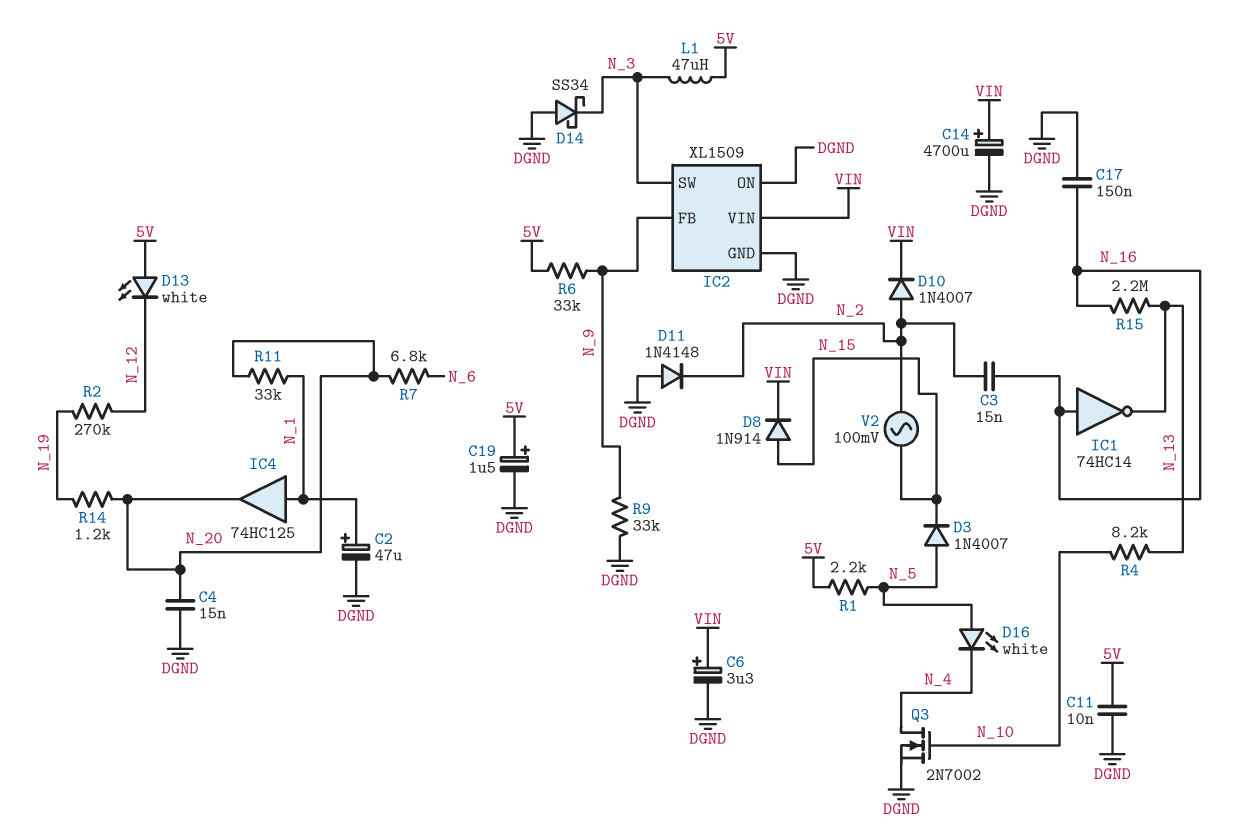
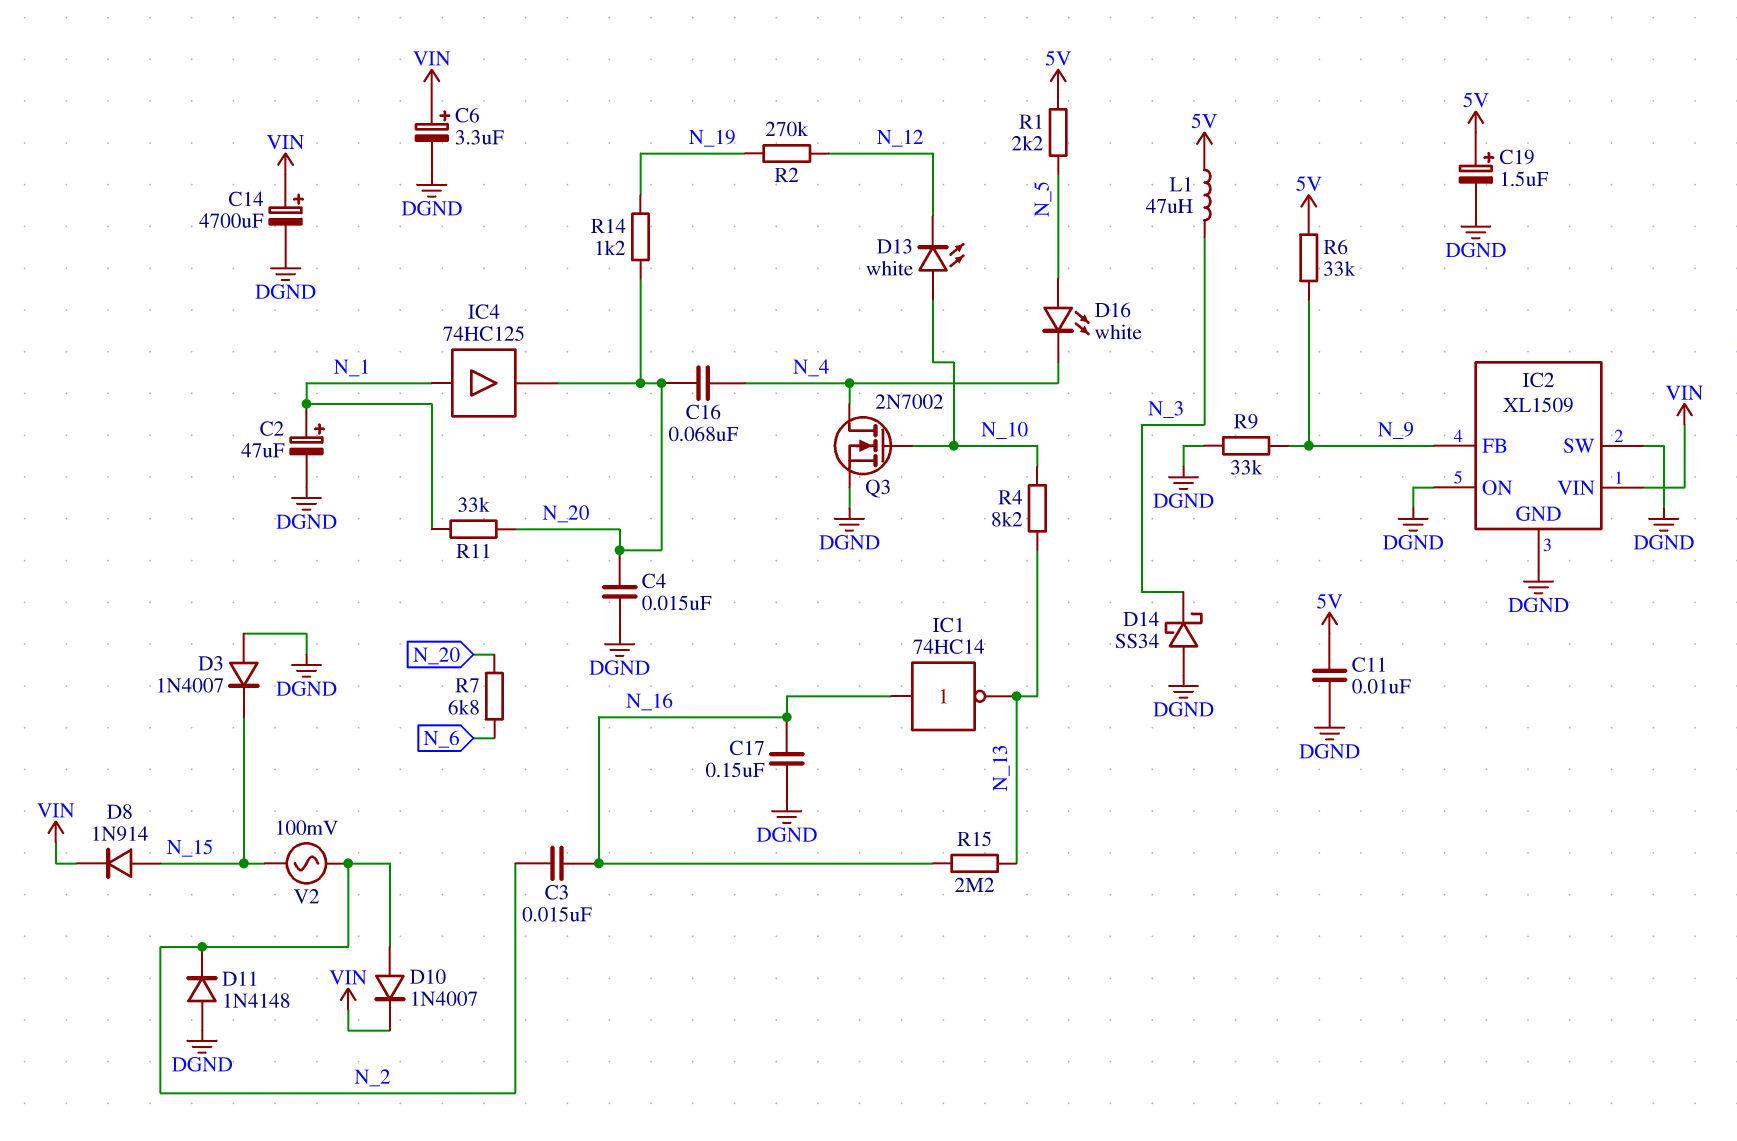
C16: none -> 68nF (N_4, N_20)
D3: diode 1N4007 (A N_5, K N_15) -> diode 1N4007 (A DGND, K N_15)
D13: LED white (A 5V, K N_12) -> LED white (A N_10, K N_12)
IC2 pin SW: N_3 -> DGND

